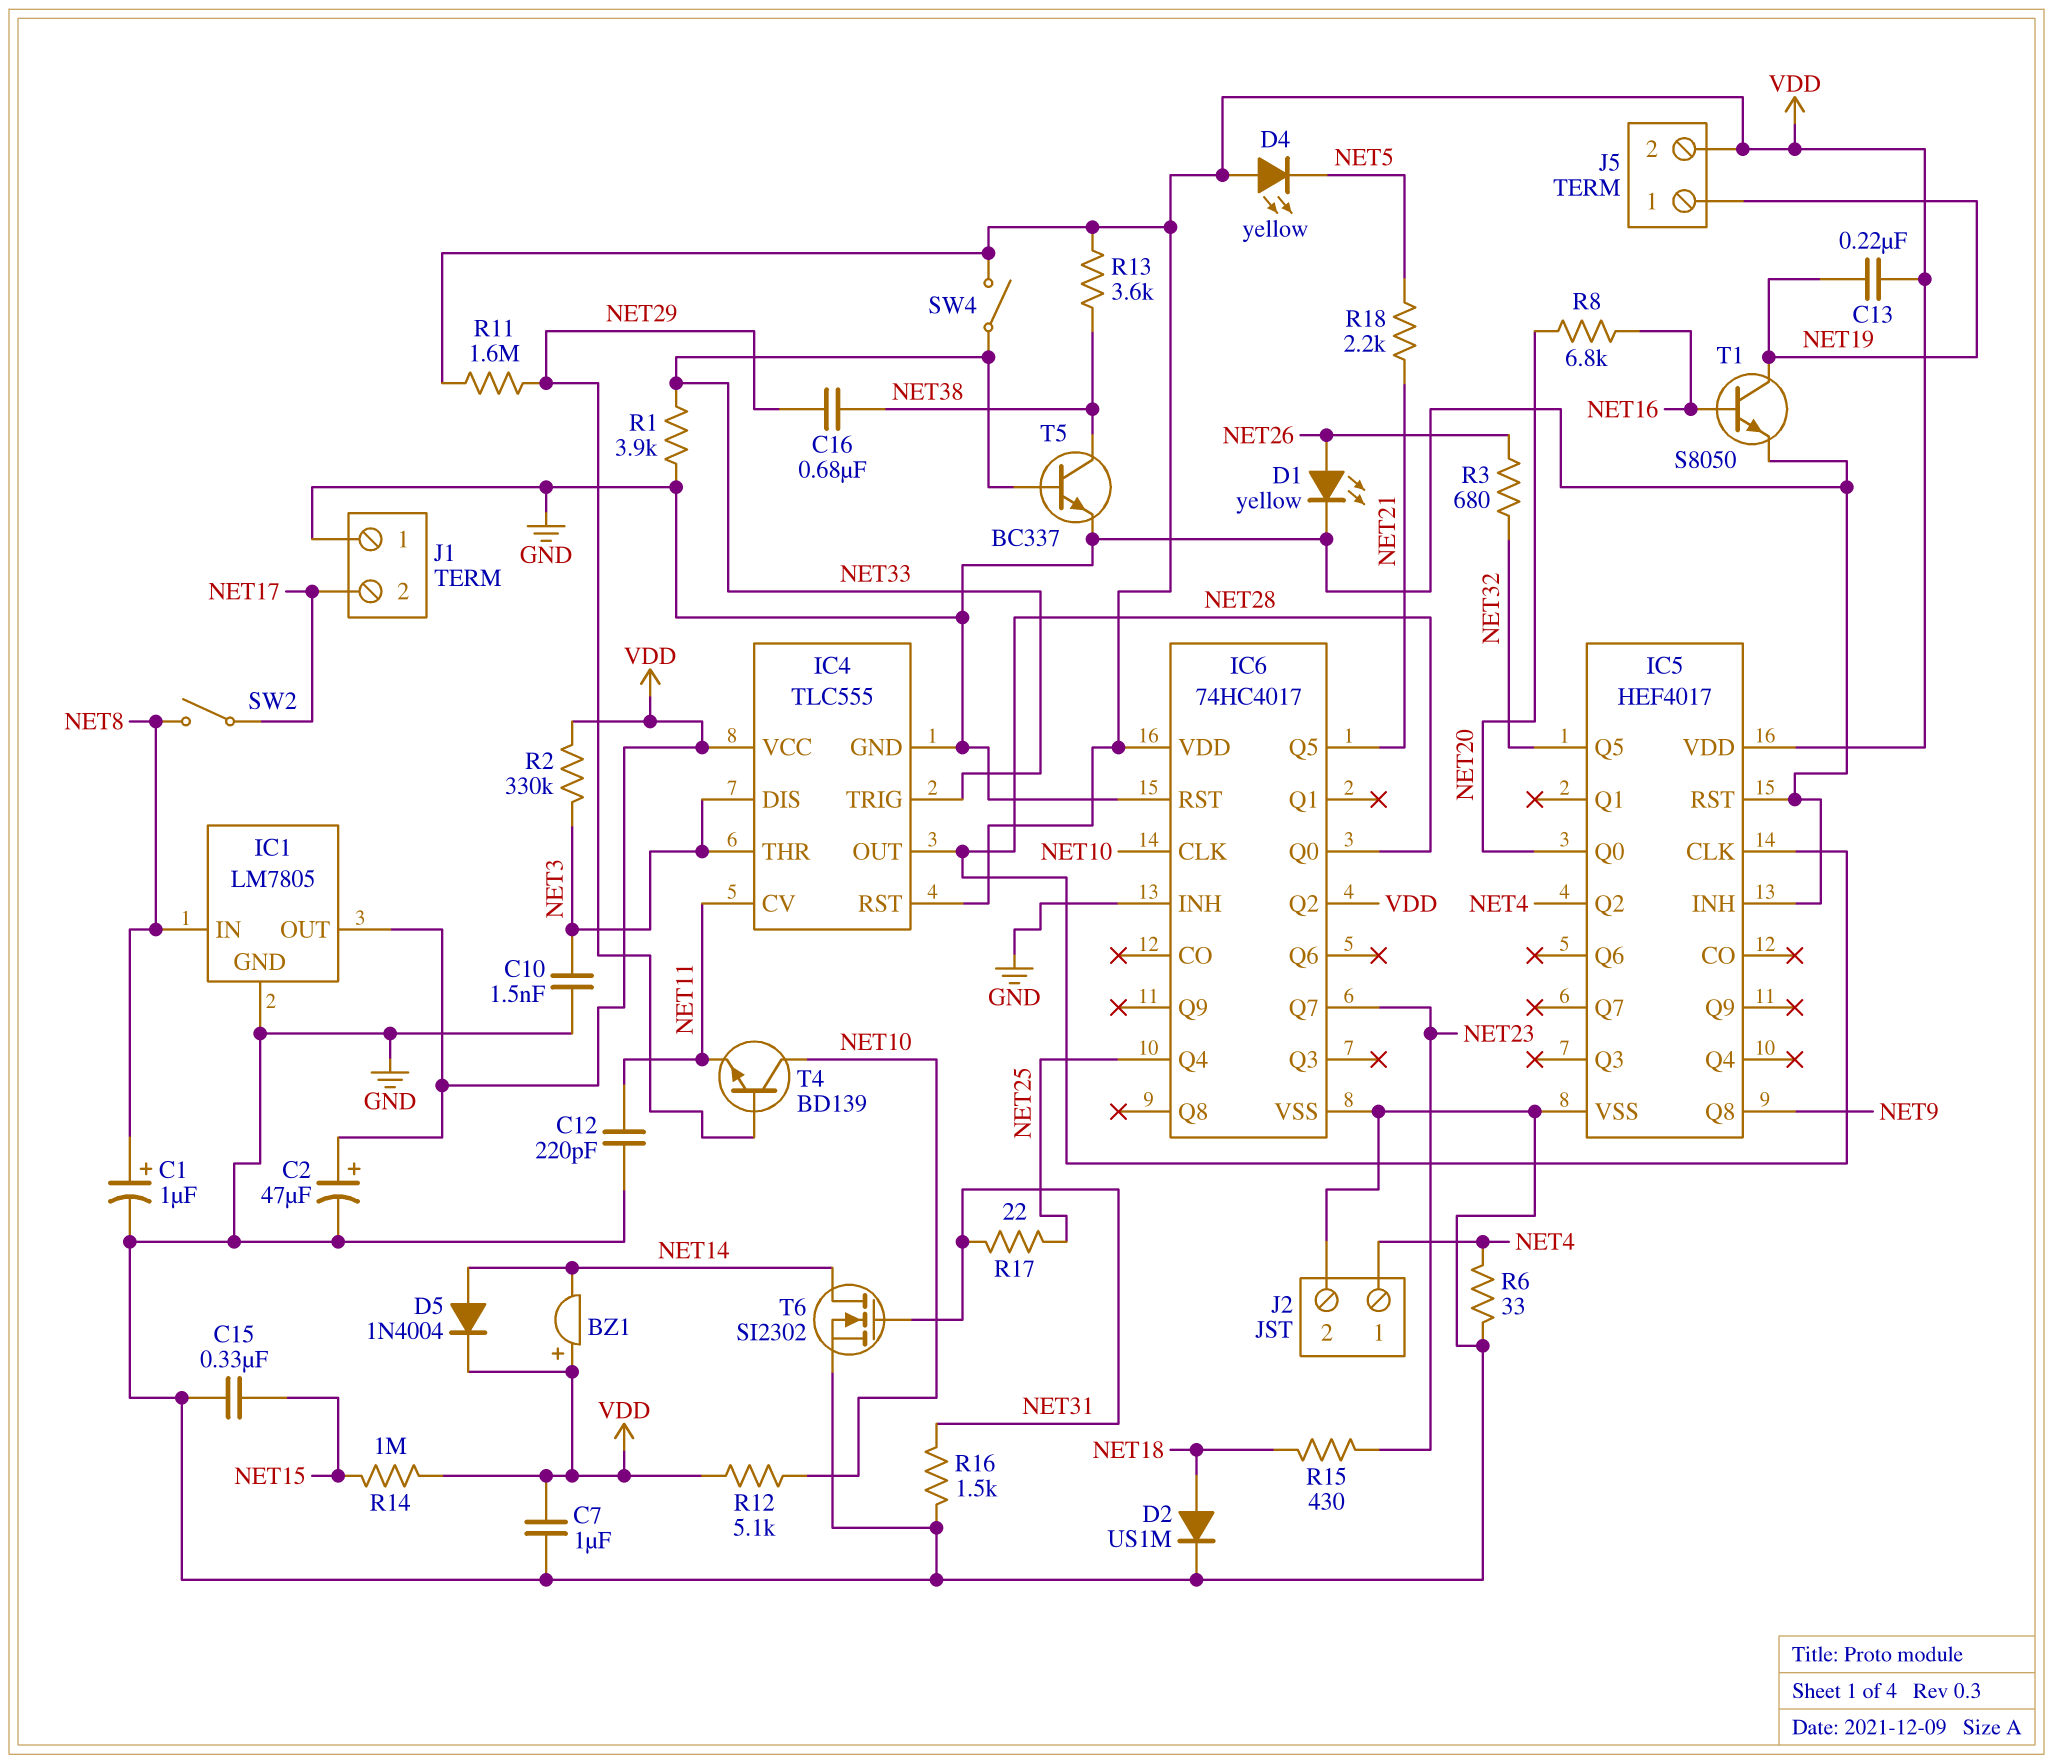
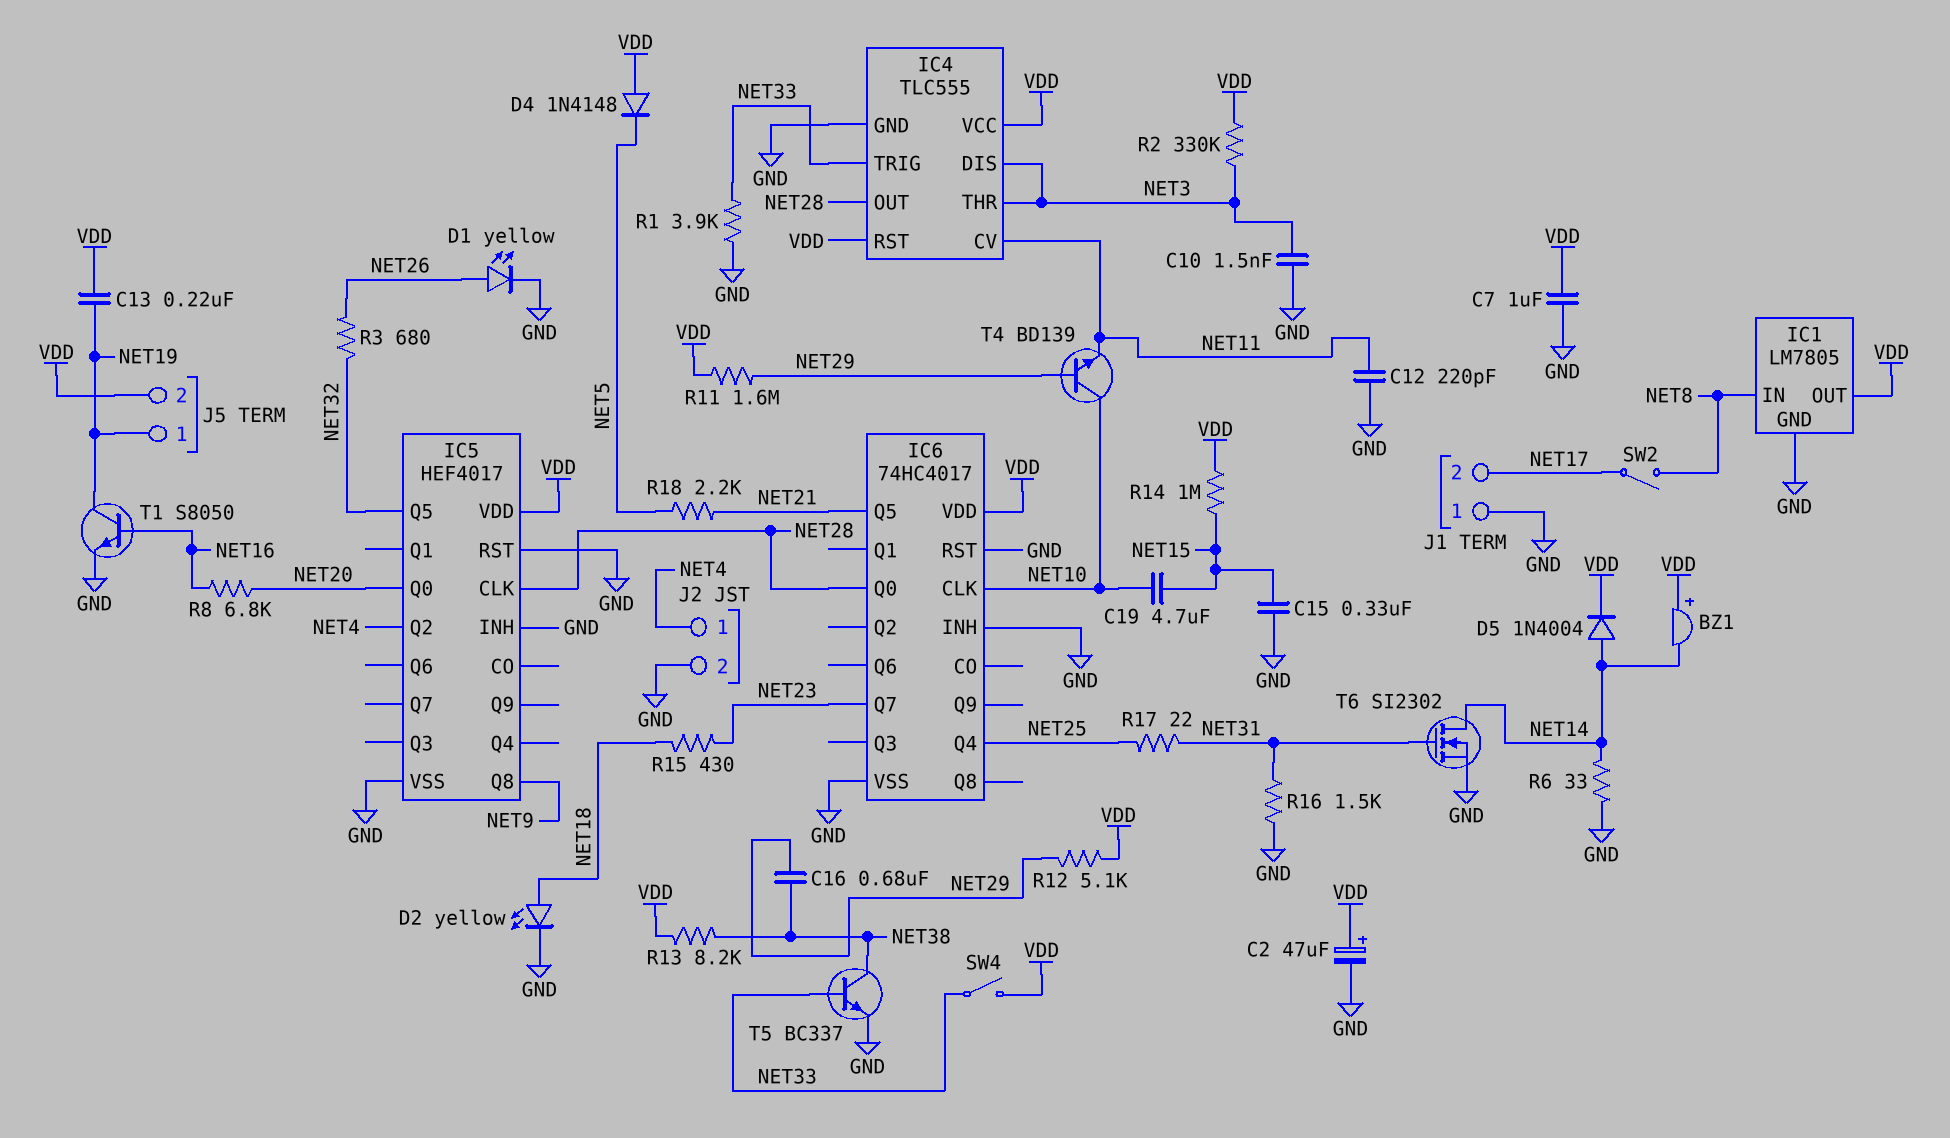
C1: 1uF (plus NET8, minus GND) -> none
C19: none -> 4.7uF (NET10, NET15)
D2: diode US1M (A NET18, K GND) -> LED yellow (A NET18, K GND)
D4: LED yellow (A VDD, K NET5) -> diode 1N4148 (A VDD, K NET5)
IC6 pin Q2: VDD -> none
R6: 33 (GND, NET4) -> 33 (GND, NET14)
R12: 5.1k (NET10, VDD) -> 5.1k (NET29, VDD)
R13: 3.6k (NET38, VDD) -> 8.2k (NET38, VDD)

